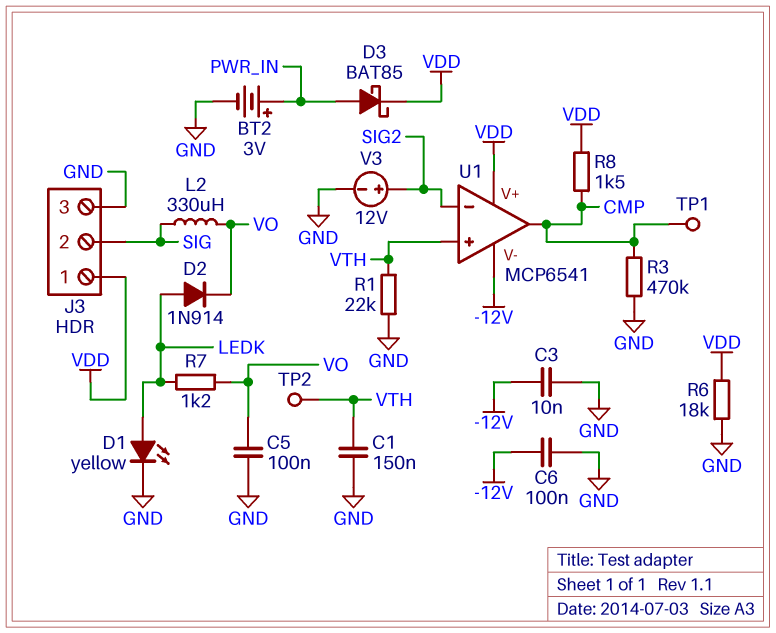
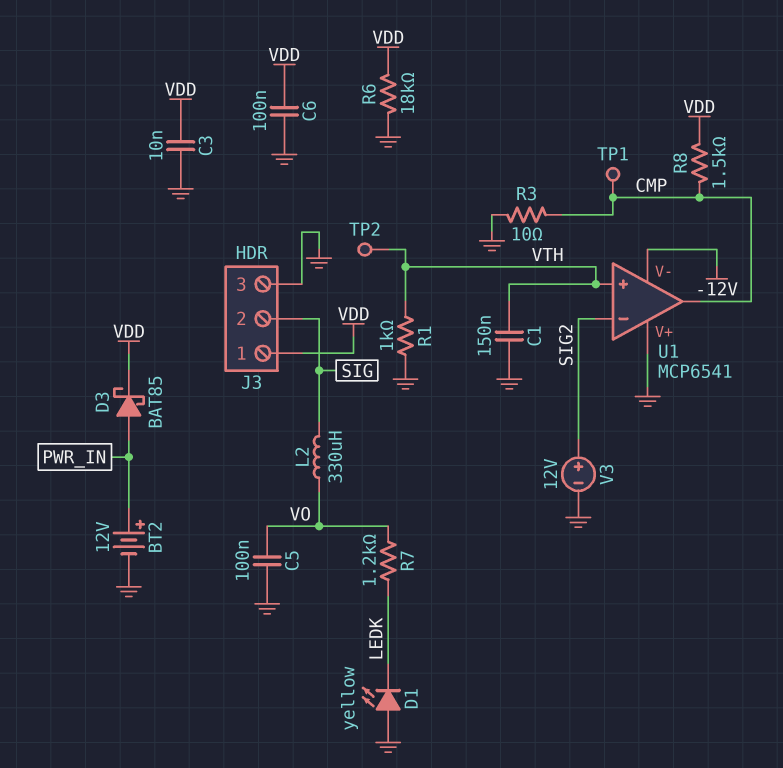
BT2: 3V (plus PWR_IN, minus GND) -> 12V (plus PWR_IN, minus GND)
C3: 10nF (-12V, GND) -> 10nF (GND, VDD)
C6: 100nF (-12V, GND) -> 100nF (GND, VDD)
D1: LED yellow (A LEDK, K GND) -> LED yellow (A GND, K LEDK)
D2: diode 1N914 (A LEDK, K VO) -> none
R1: 22k (GND, VTH) -> 1k (GND, VTH)
R3: 470k (CMP, GND) -> 10 (CMP, GND)
U1 pin V+: VDD -> GND

